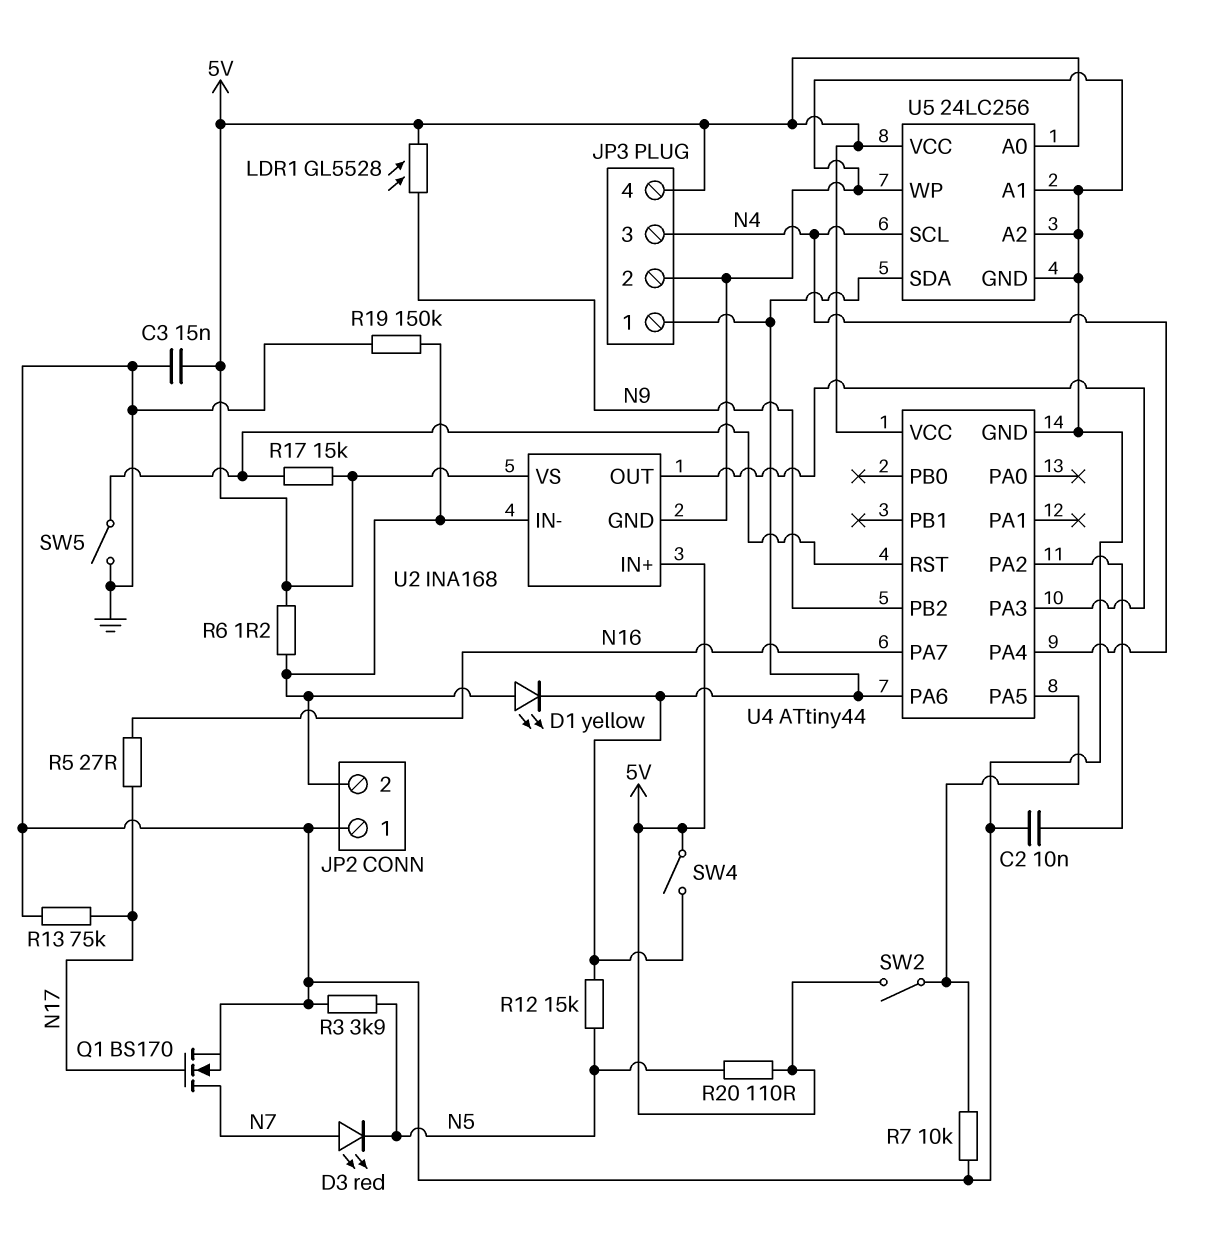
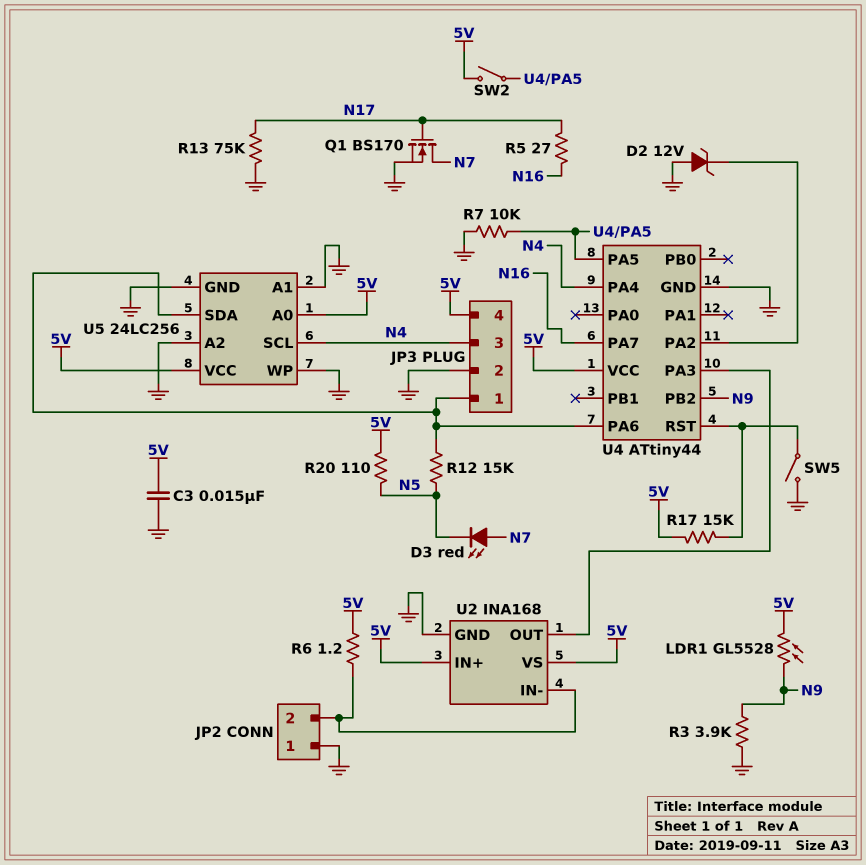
C2: 10nF (GND, U4/PA2) -> none
D1: LED yellow (A JP2/2, K JP3/1) -> none
D2: none -> zener 12V (A GND, K U4/PA2)
R3: 3.9k (GND, N5) -> 3.9k (GND, N9)
R19: 150k (GND, JP2/2) -> none
SW4: switch (5V, JP3/1) -> none

